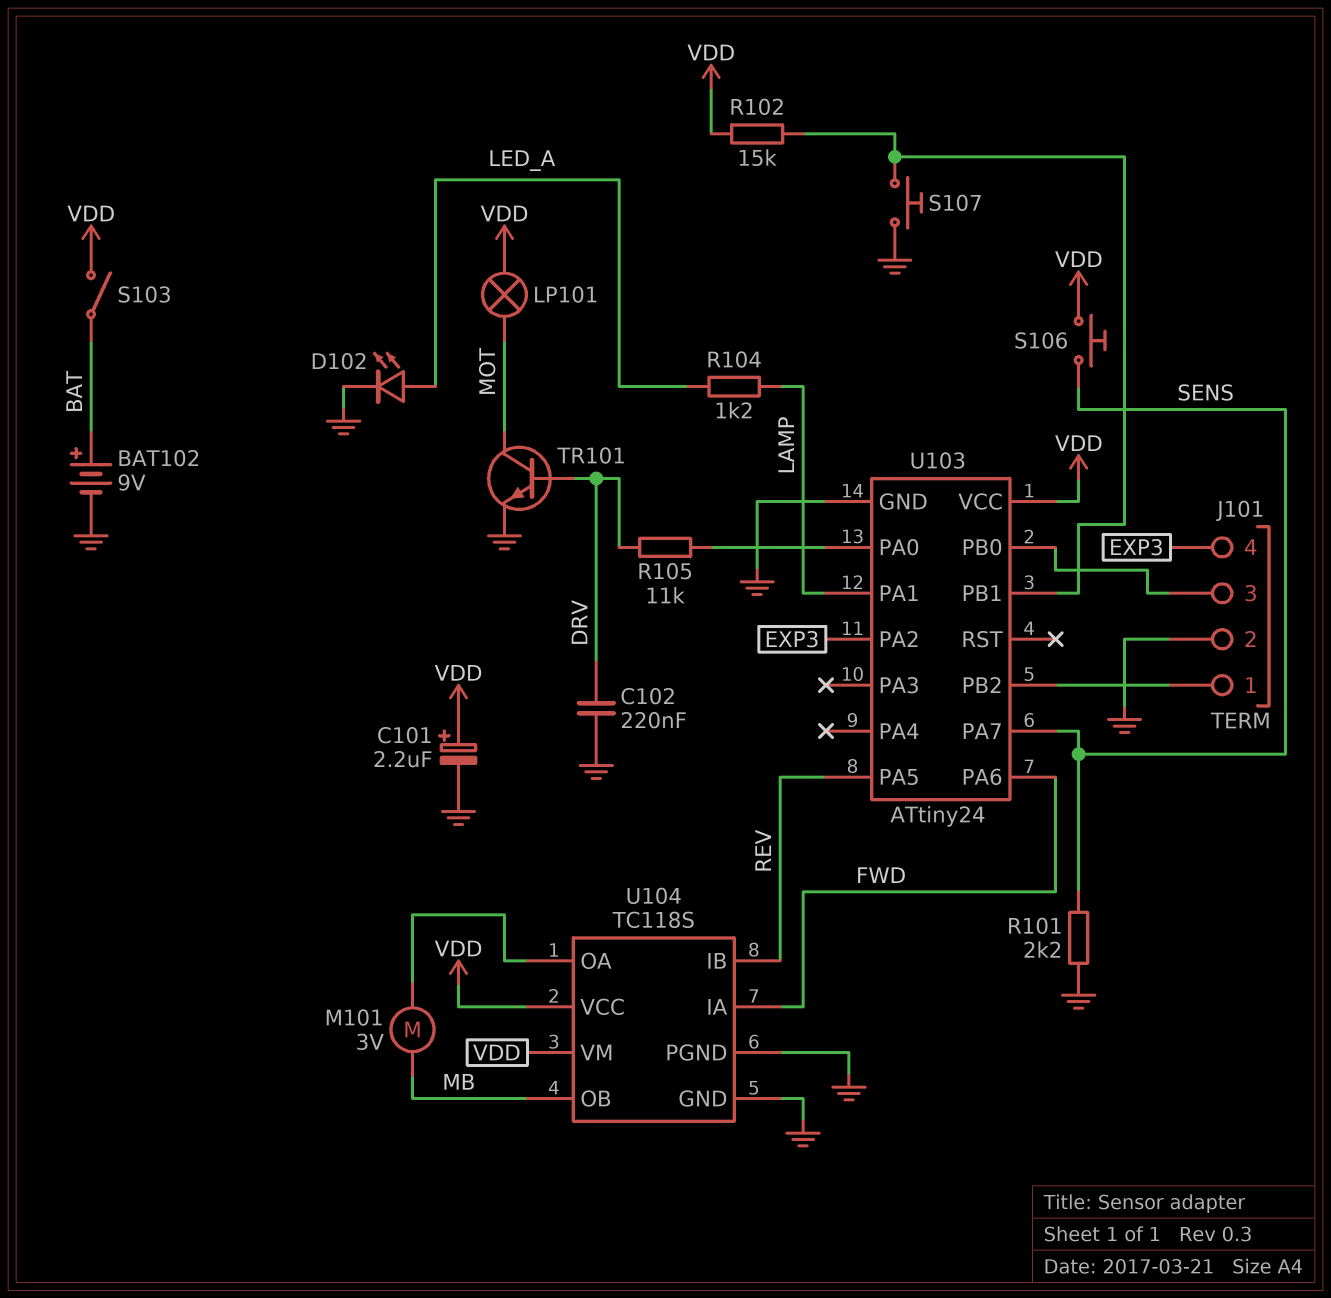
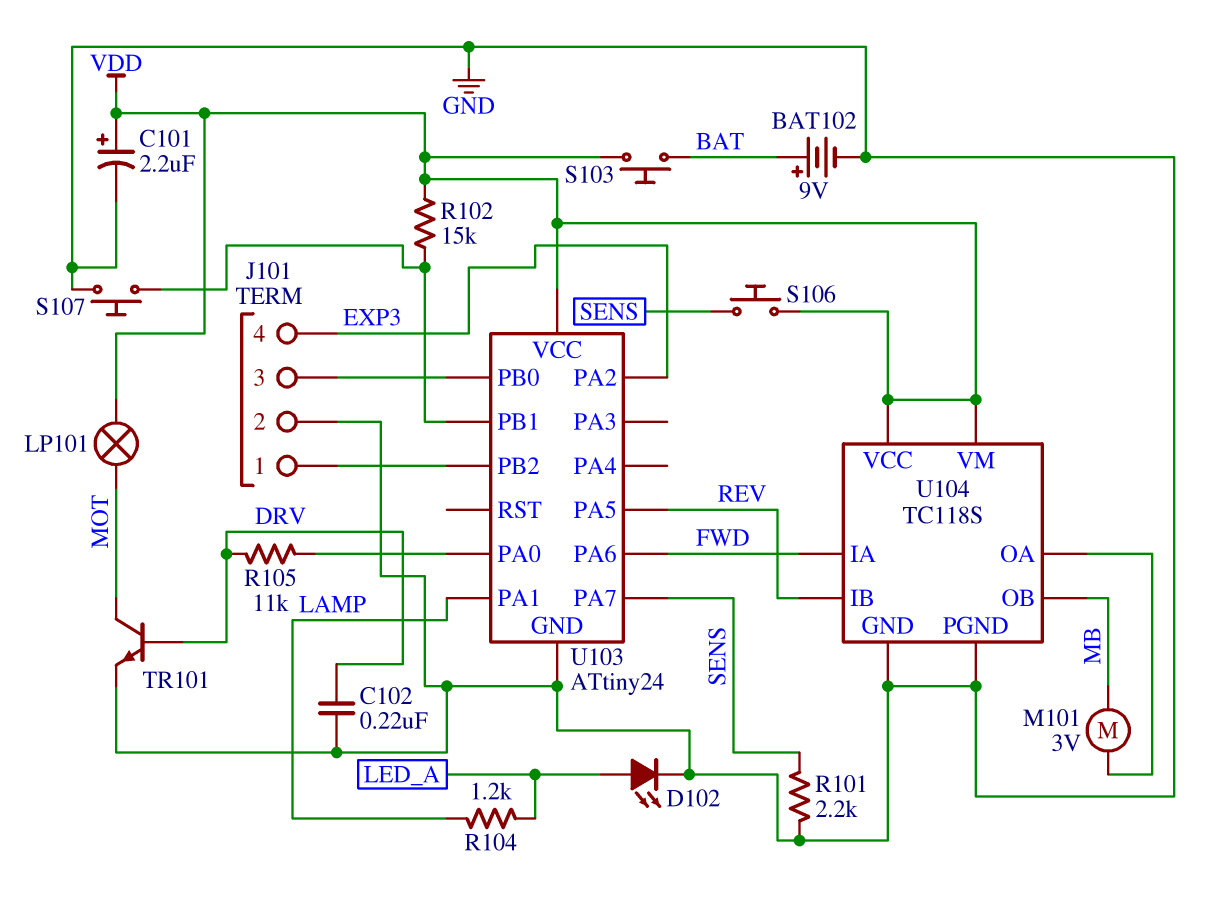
S103: switch (BAT, VDD) -> button (BAT, VDD)

